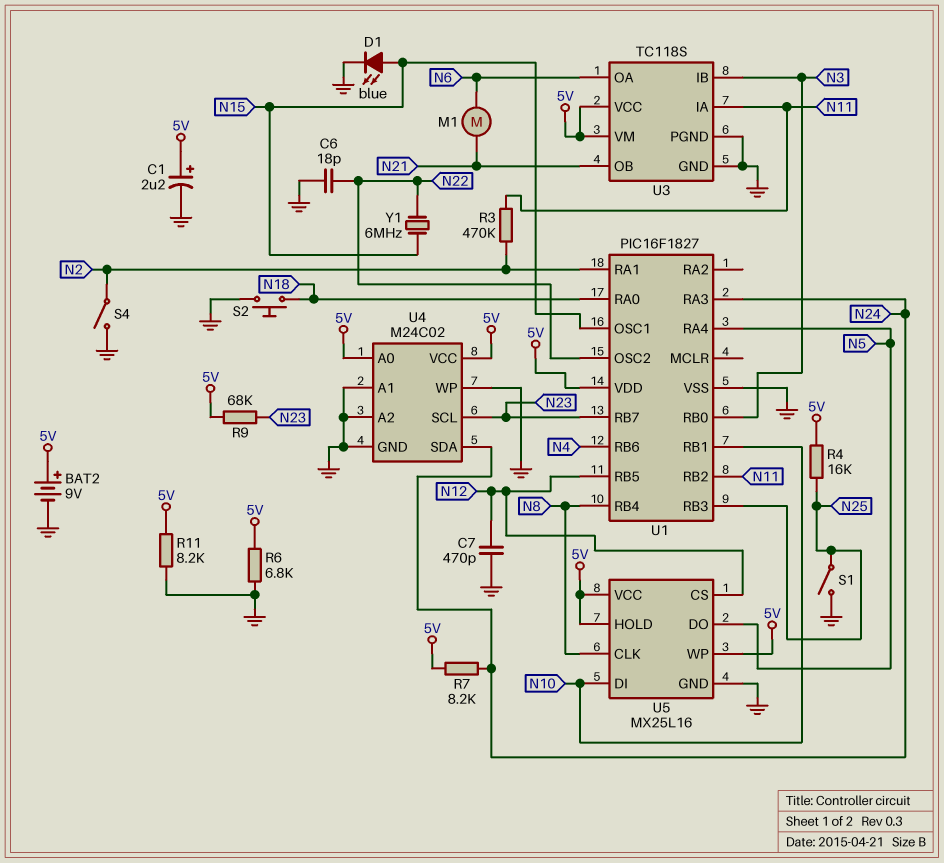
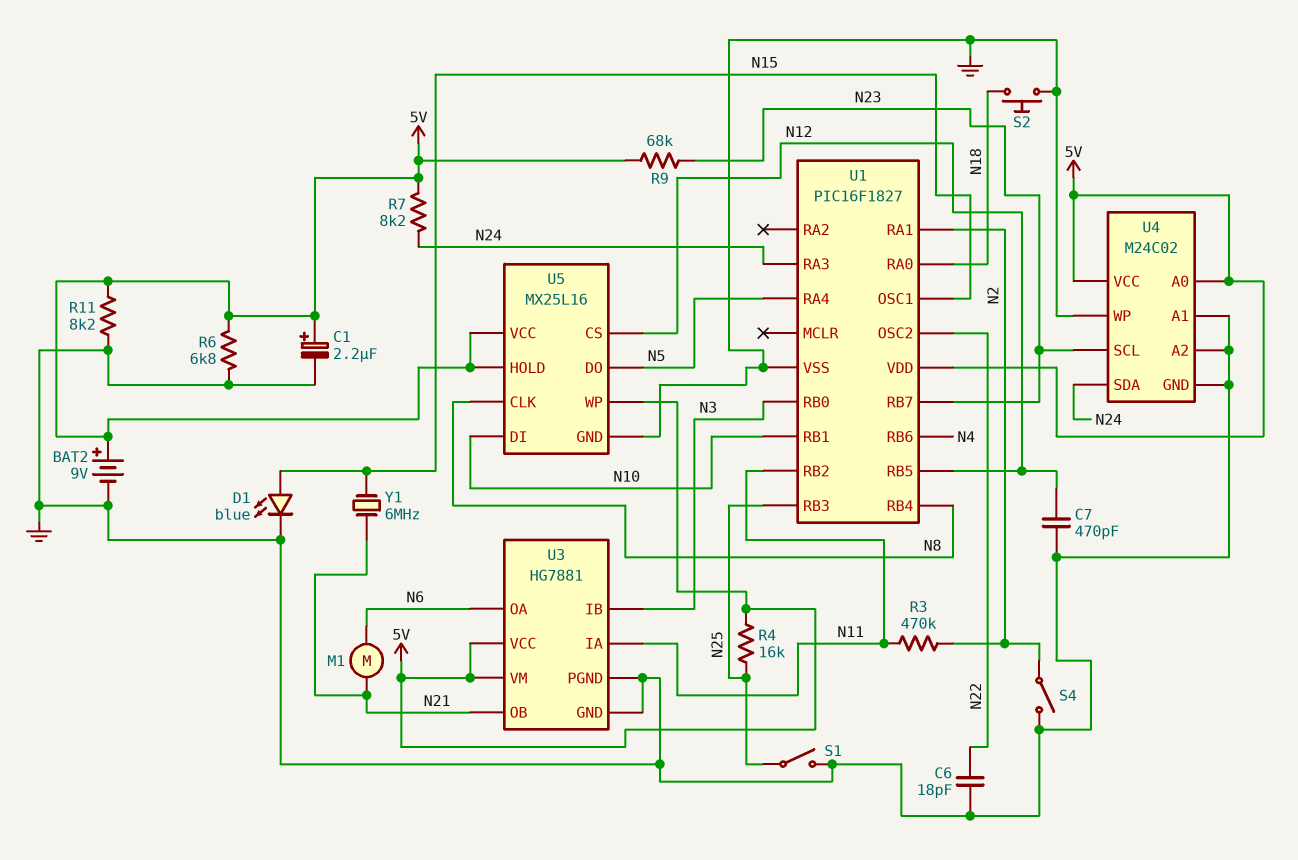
U3: TC118S -> HG7881
Y1: 6MHz (N15, N22) -> 6MHz (N15, N21)

